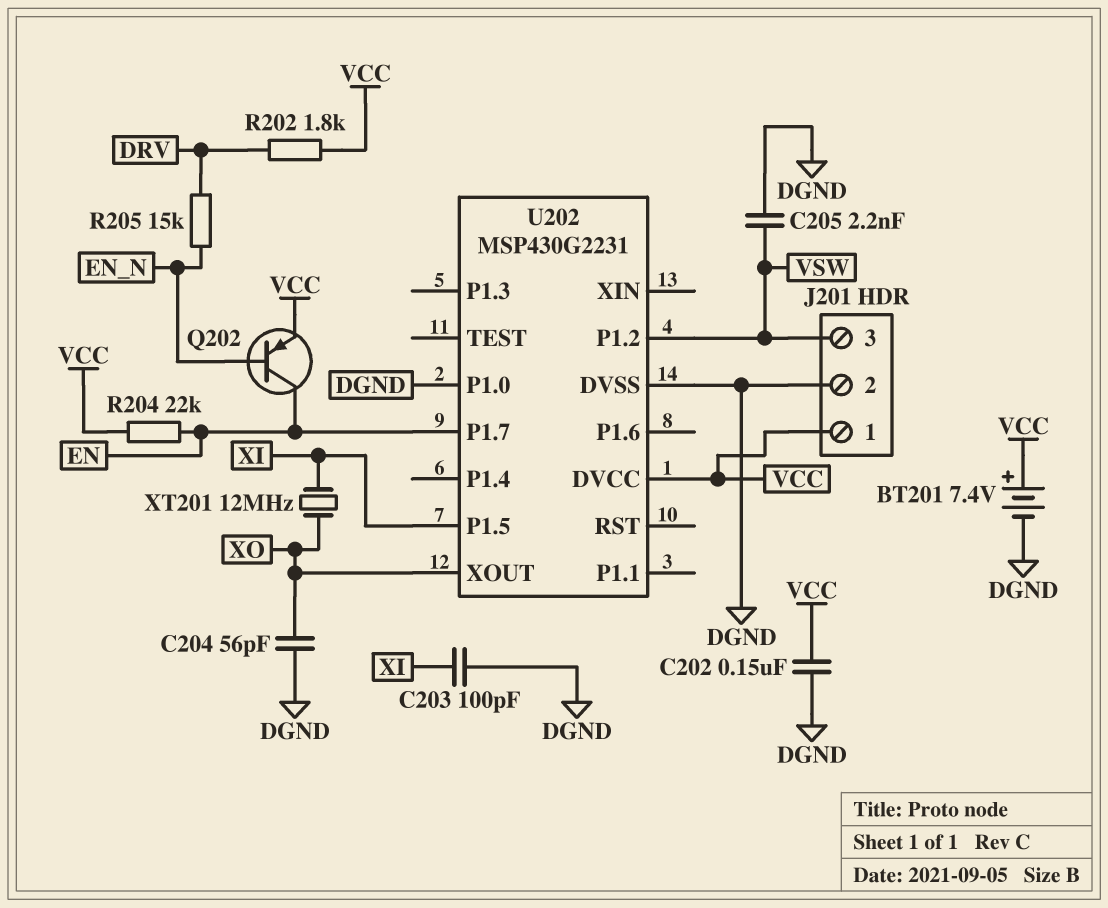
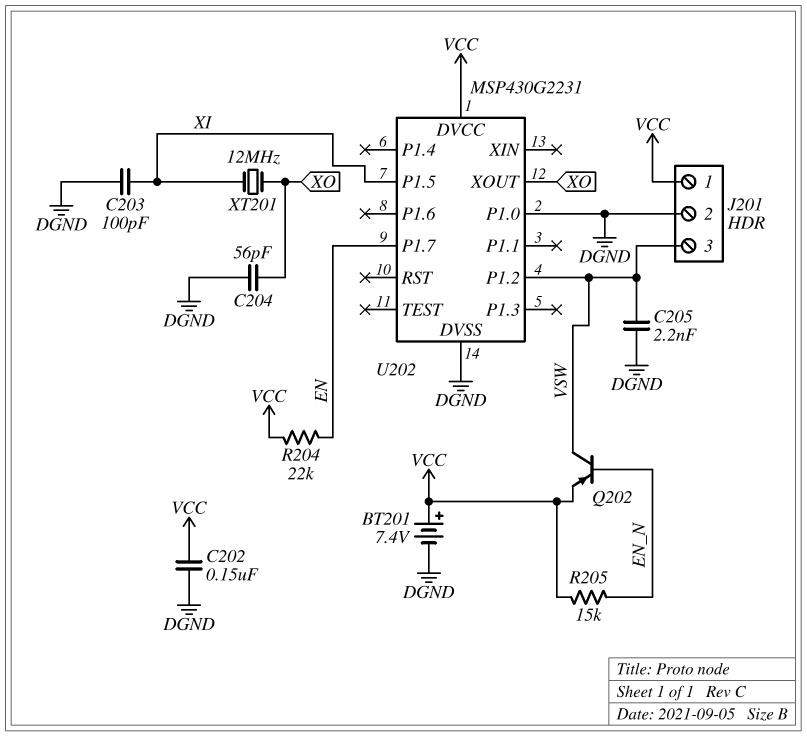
Q202: PNP (B EN_N, C EN, E VCC) -> PNP (B EN_N, C VSW, E VCC)
R202: 1.8k (DRV, VCC) -> none
R205: 15k (DRV, EN_N) -> 15k (EN_N, VCC)

